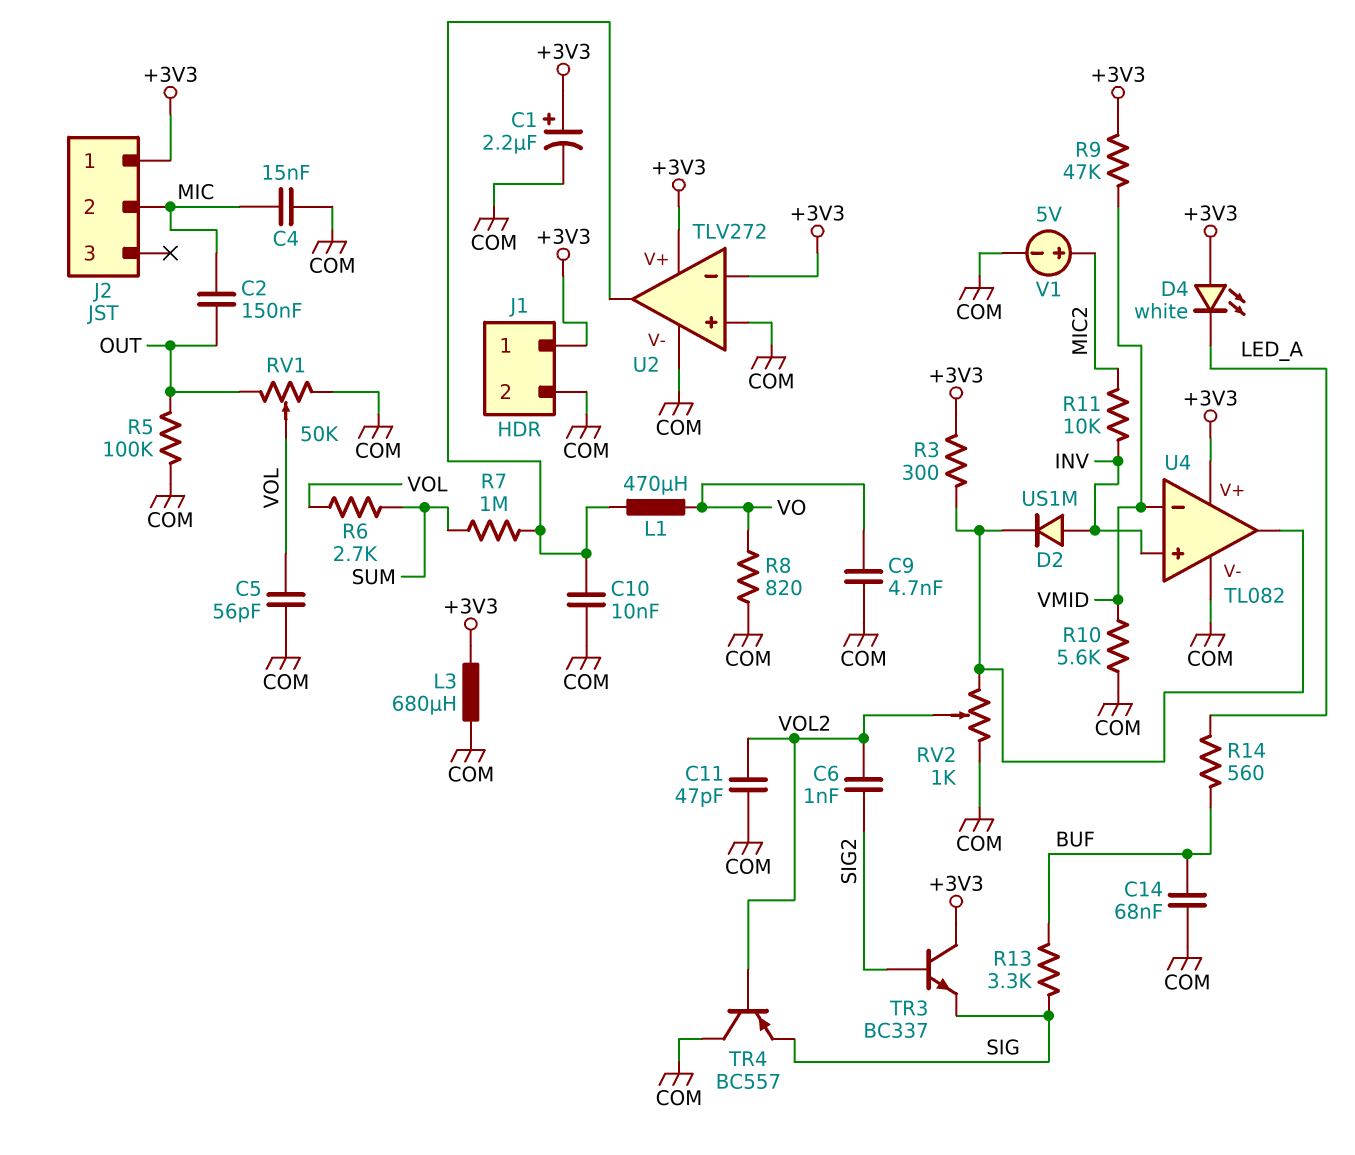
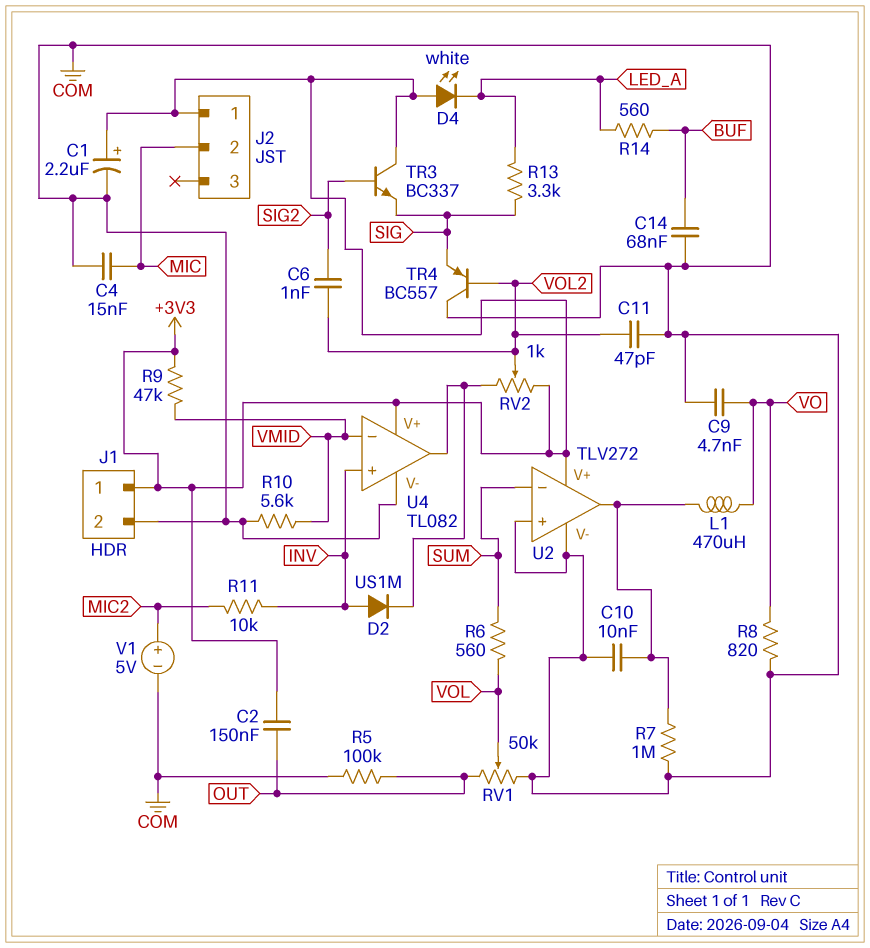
C2: 150nF (MIC, OUT) -> 150nF (+3V3, OUT)
C5: 56pF (COM, VOL) -> none
L3: 680uH (+3V3, COM) -> none
R3: 300 (+3V3, U4/out) -> none
R6: 2.7k (SUM, VOL) -> 560 (SUM, VOL)
R7: 1M (SUM, U2/out) -> 1M (COM, U2/out)
R13: 3.3k (BUF, SIG) -> 3.3k (LED_A, SIG)
RV2: 1k (COM, U4/out, wiper VOL2) -> 1k (+3V3, U4/out, wiper VOL2)
U2 pin in-: +3V3 -> SUM

